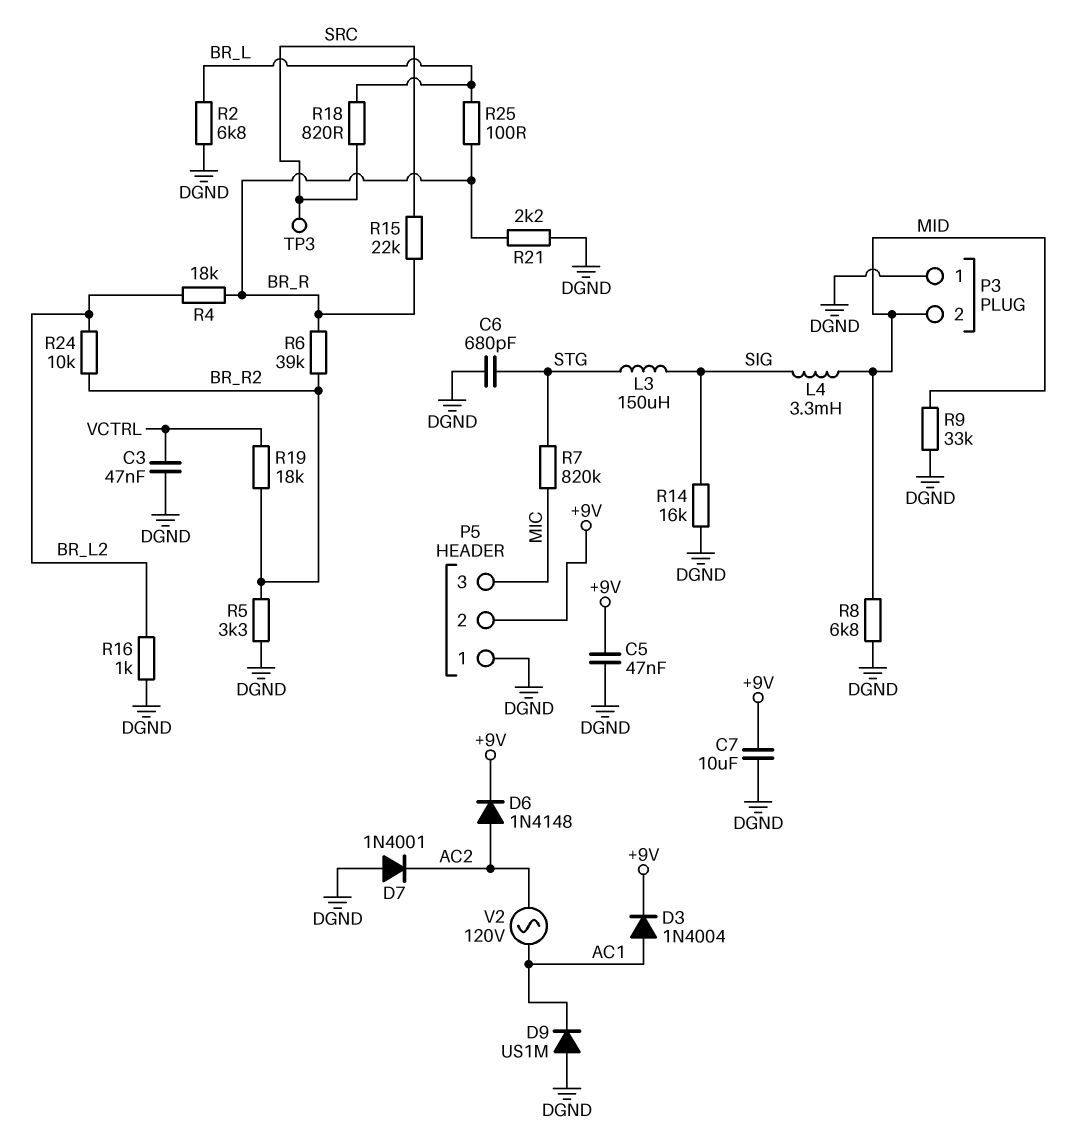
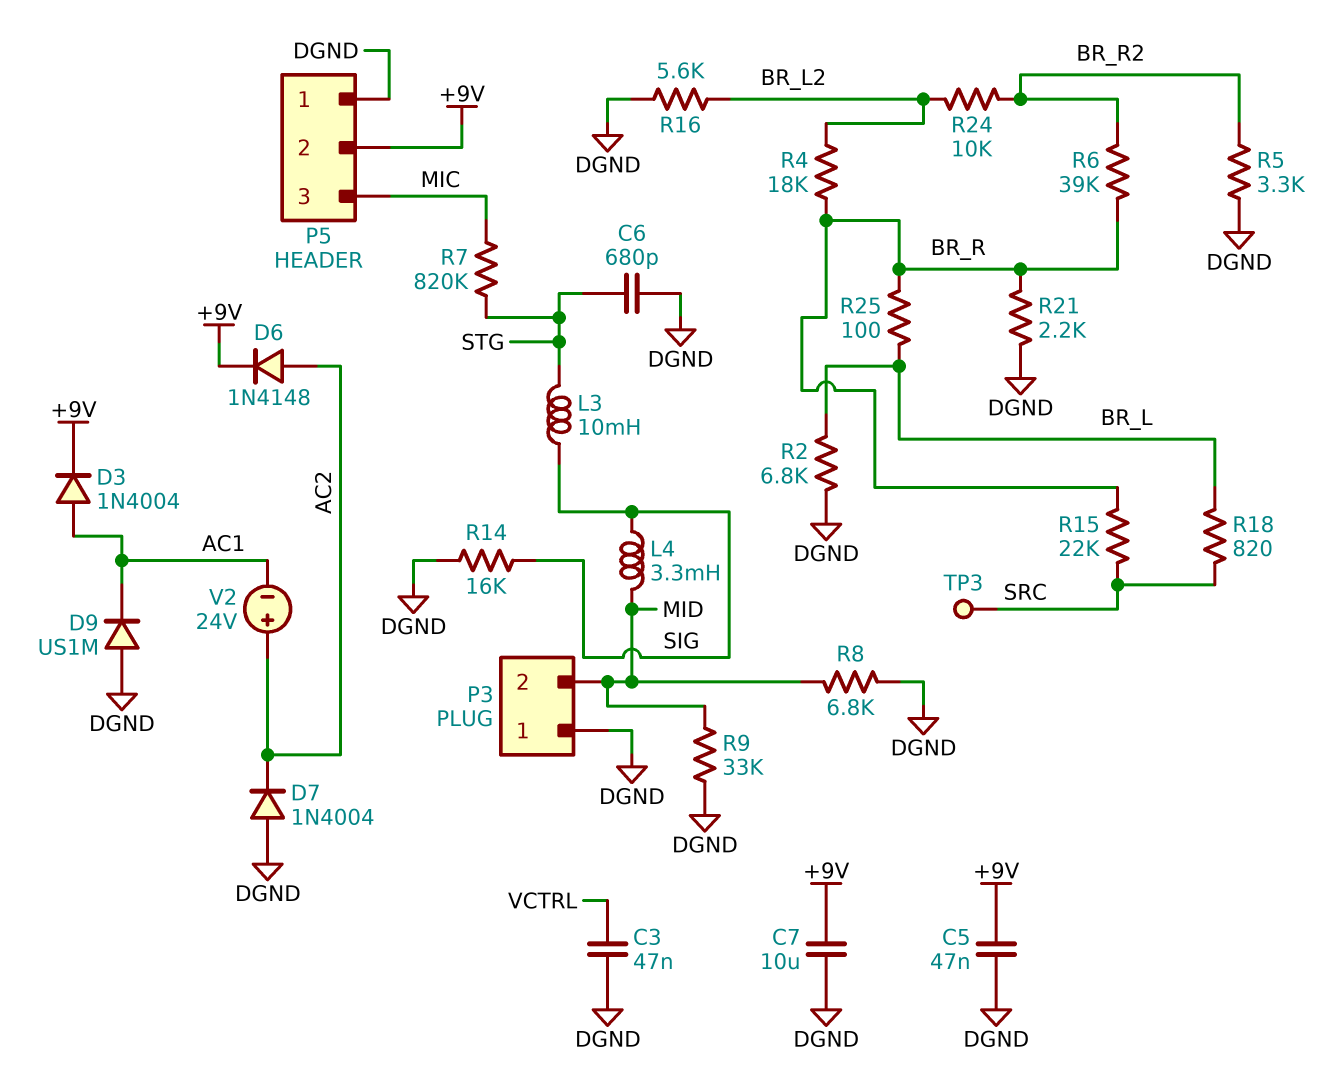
D7: diode 1N4001 (A DGND, K AC2) -> diode 1N4004 (A DGND, K AC2)
L3: 150uH (SIG, STG) -> 10mH (SIG, STG)
R16: 1k (BR_L2, DGND) -> 5.6k (BR_L2, DGND)
R19: 18k (BR_R2, VCTRL) -> none
V2: AC 120V (AC1, AC2) -> 24V (plus AC2, minus AC1)

